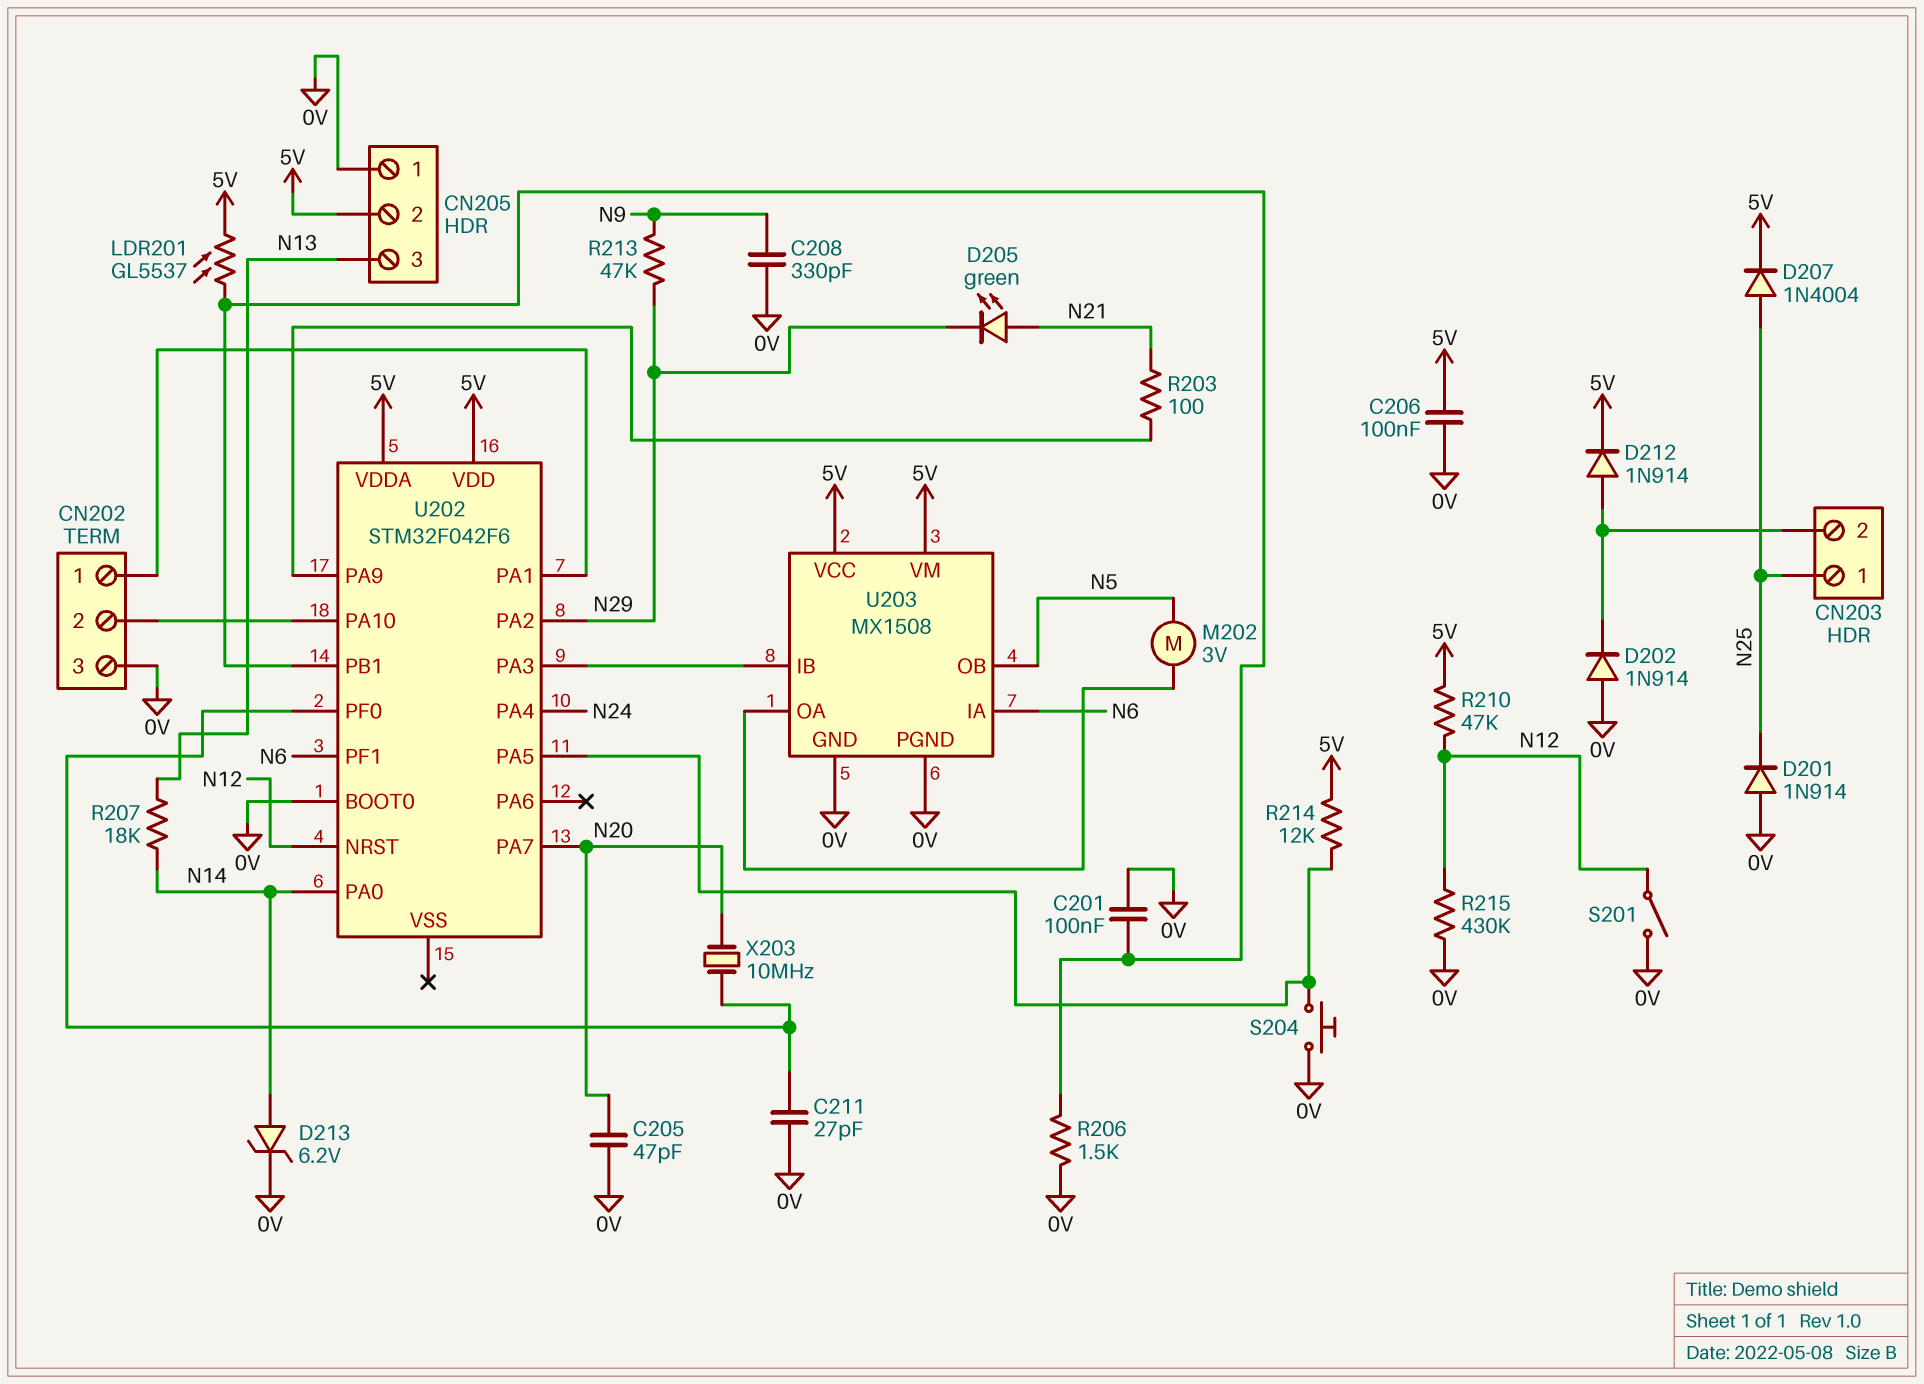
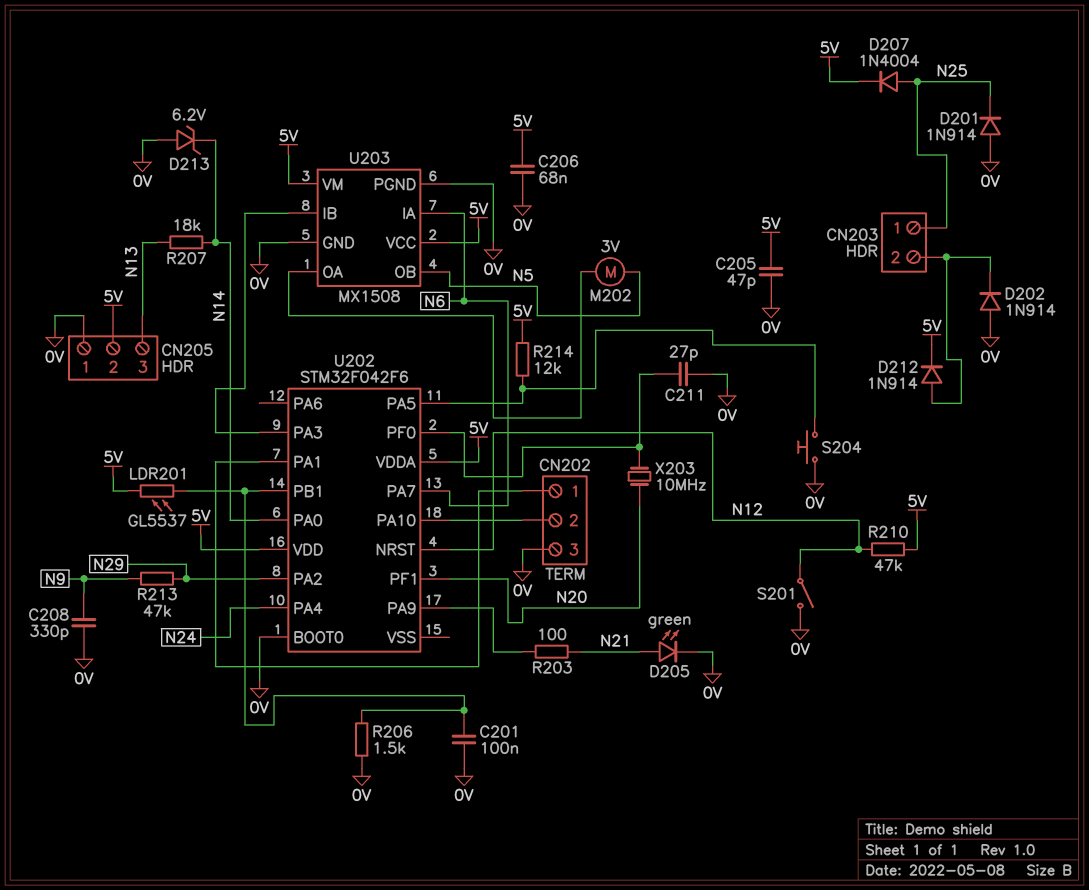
C205: 47pF (0V, N20) -> 47pF (0V, 5V)
C206: 100nF (0V, 5V) -> 68nF (0V, 5V)
D205: LED green (A N21, K N29) -> LED green (A N21, K 0V)
D213: zener 6.2V (A N14, K 0V) -> zener 6.2V (A 0V, K N14)
R215: 430k (0V, N12) -> none
U202 pin PA7: N20 -> N6
U202 pin PF1: N6 -> N20

